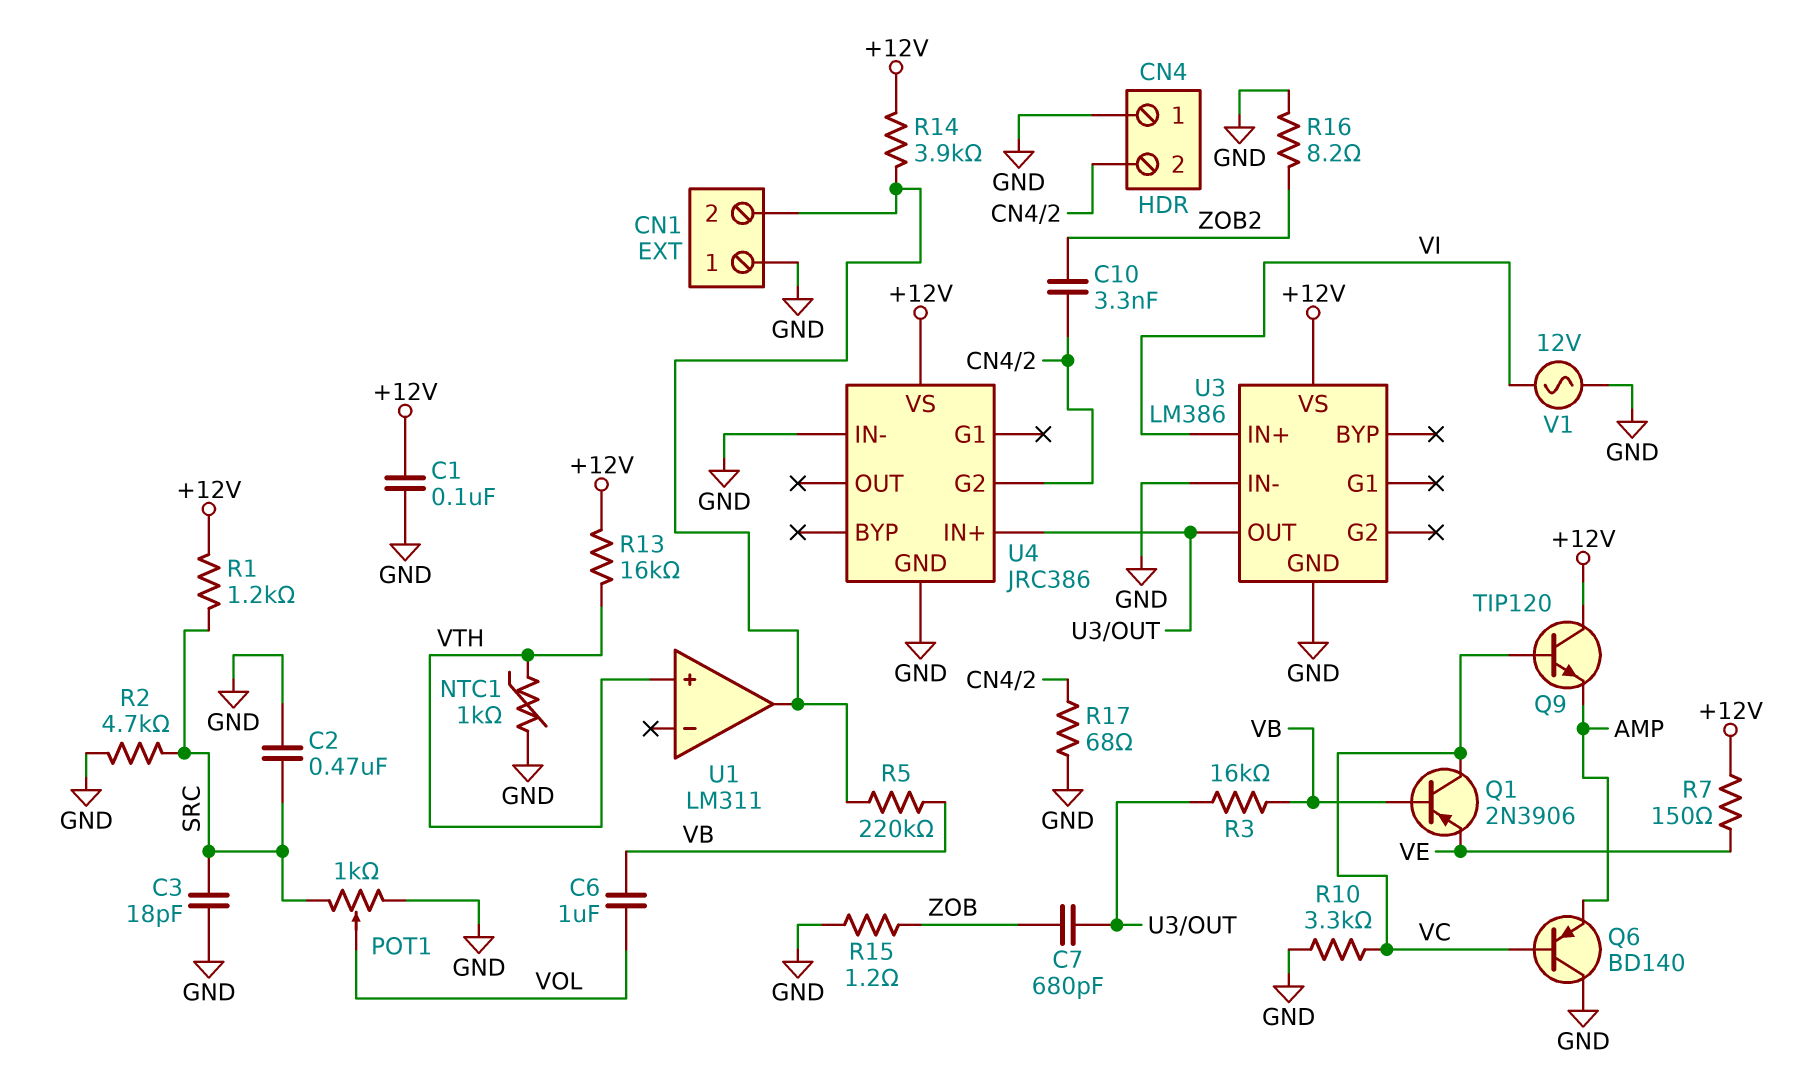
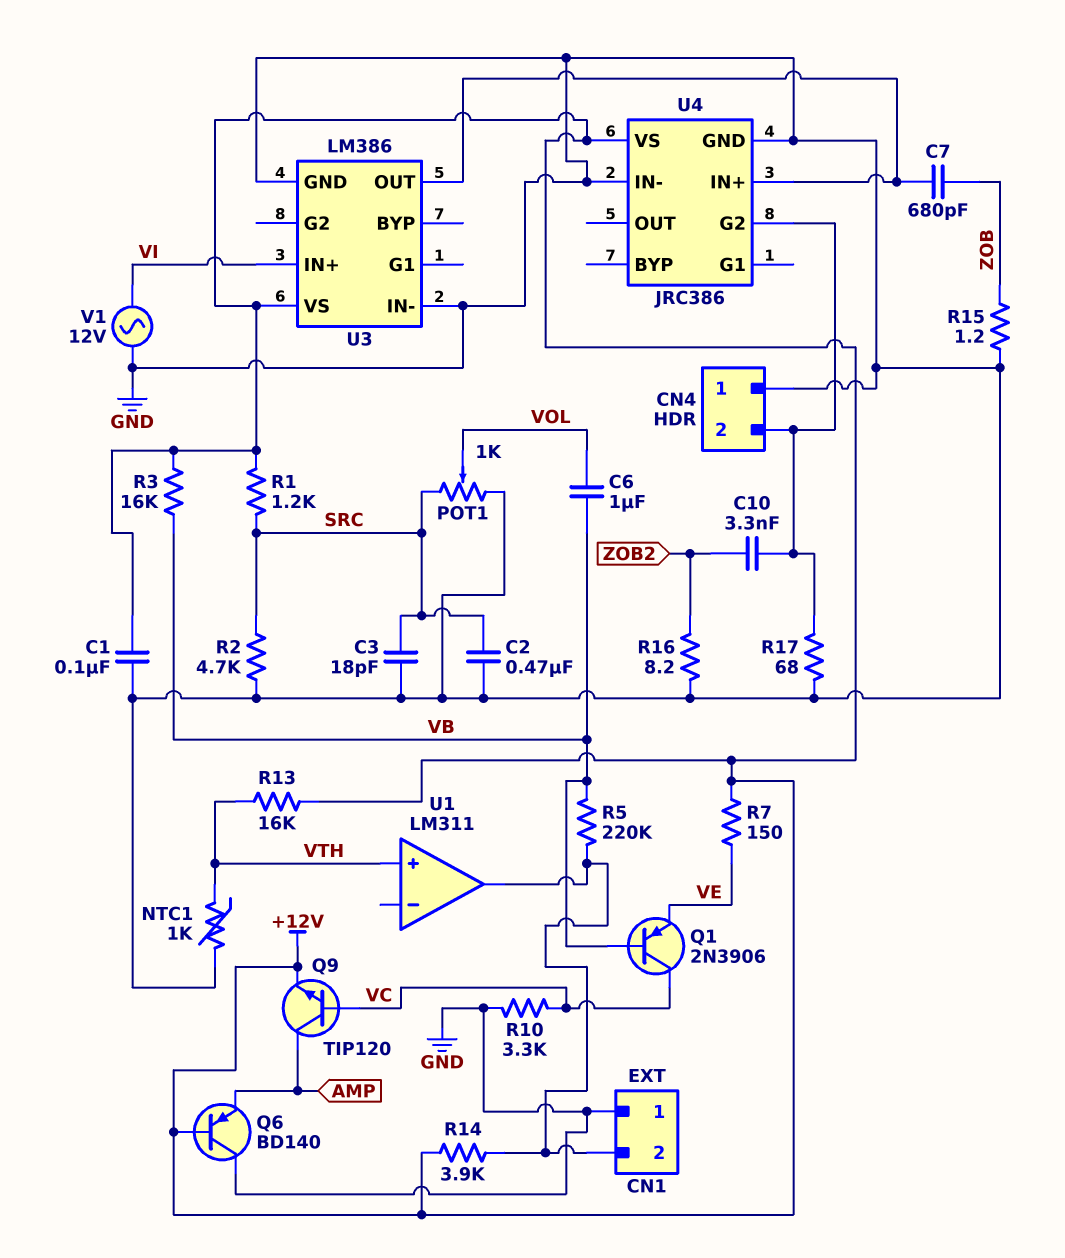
Q6: PNP BD140 (B VC, C GND, E AMP) -> PNP BD140 (B +12V, C GND, E AMP)
Q9: NPN TIP120 (B VC, C +12V, E AMP) -> NPN TIP120 (B VC, C AMP, E +12V)
R3: 16k (U3/OUT, VB) -> 16k (+12V, VB)

